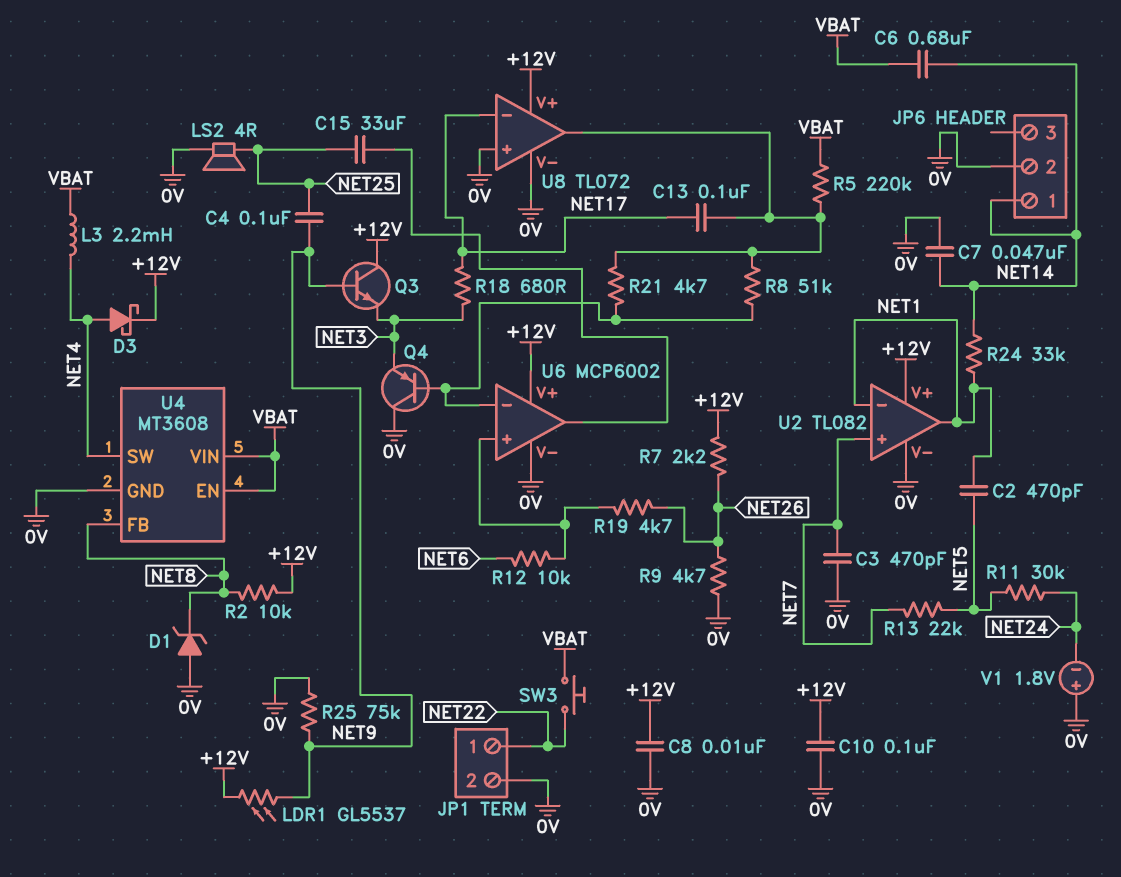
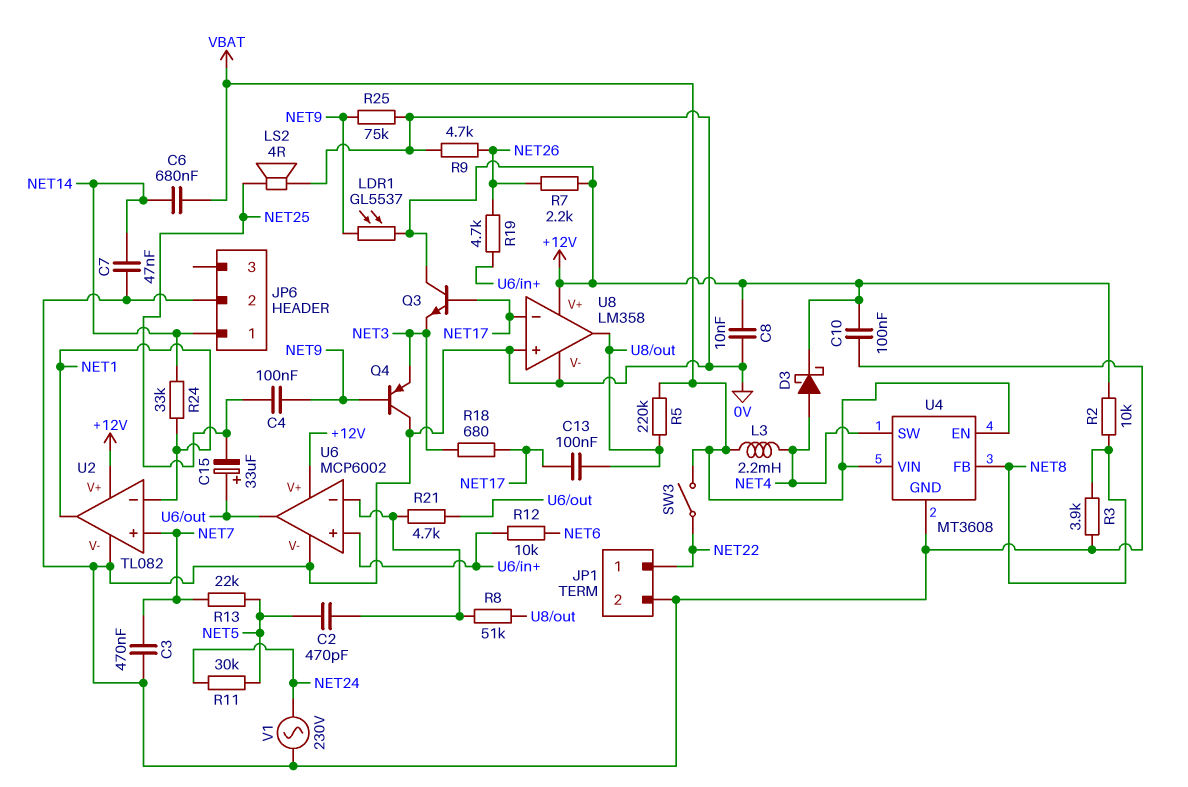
C2: 470pF (NET1, NET5) -> 470pF (NET5, U6/in-)
C3: 470pF (0V, NET7) -> 470nF (0V, NET7)
C15: 33uF (NET25, U6/out) -> 33uF (plus U6/out, minus NET25)
D1: zener (A 0V, K NET8) -> none
Q3: NPN (B NET9, C +12V, E NET3) -> NPN (B NET17, C +12V, E NET3)
Q4: PNP (B U6/in-, C 0V, E NET3) -> PNP (B NET9, C 0V, E NET3)
R3: none -> 3.9k (0V, NET8)
R21: 4.7k (U6/in-, U8/out) -> 4.7k (U6/in-, U6/out)
SW3: button (NET22, VBAT) -> switch (NET22, VBAT)
U8: TL072 -> LM358
V1: 1.8V (plus 0V, minus NET24) -> AC 230V (0V, NET24)

